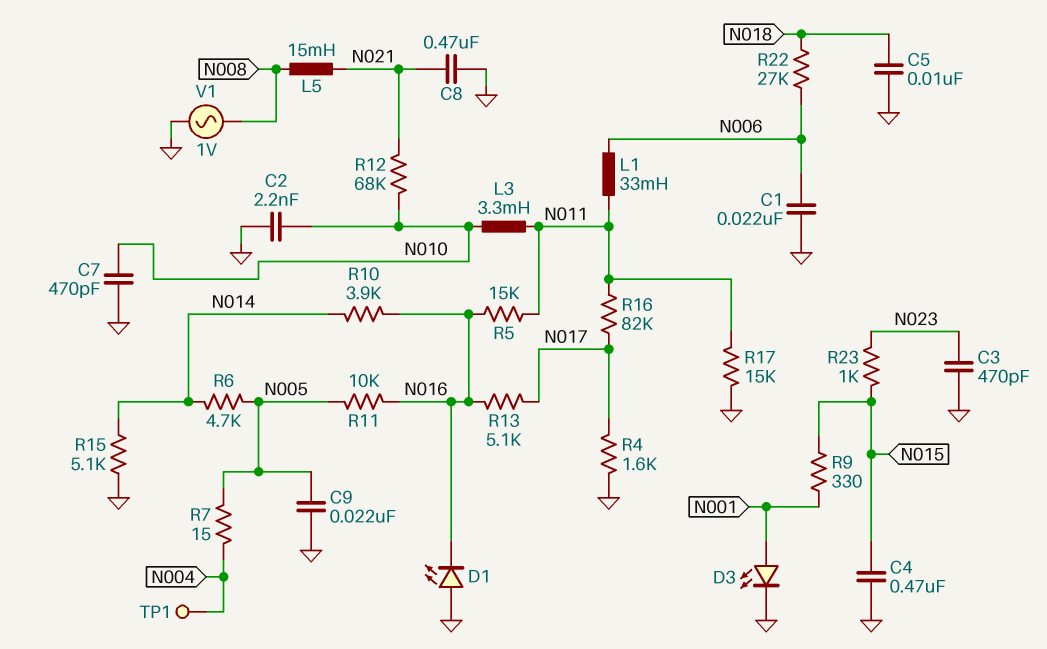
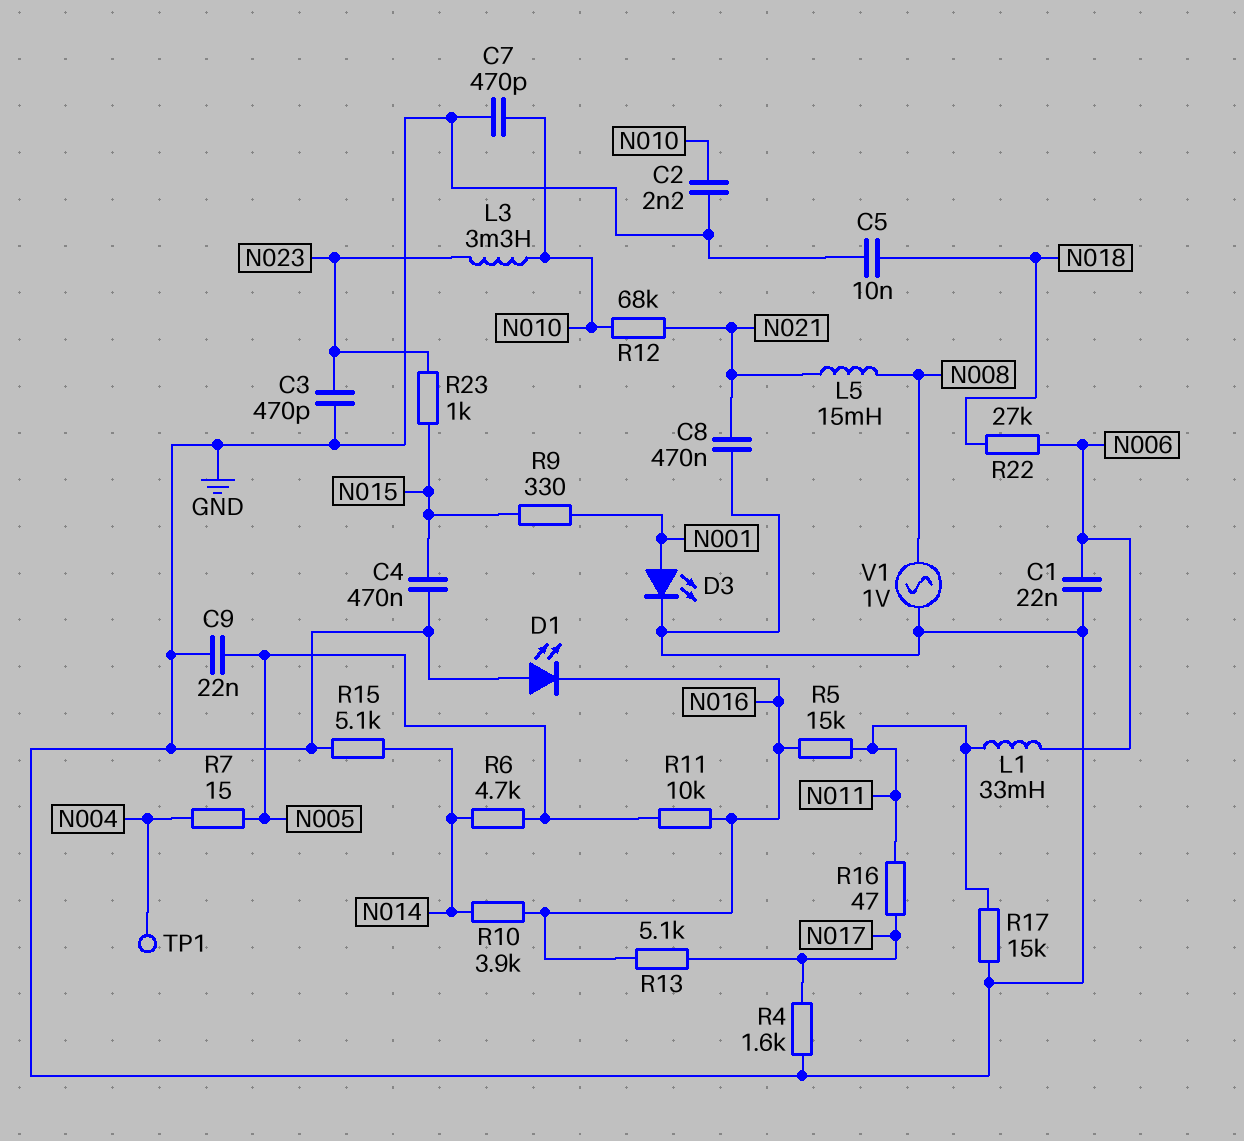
L3: 3.3mH (N010, N011) -> 3.3mH (N010, N023)
R16: 82k (N011, N017) -> 47 (N011, N017)

